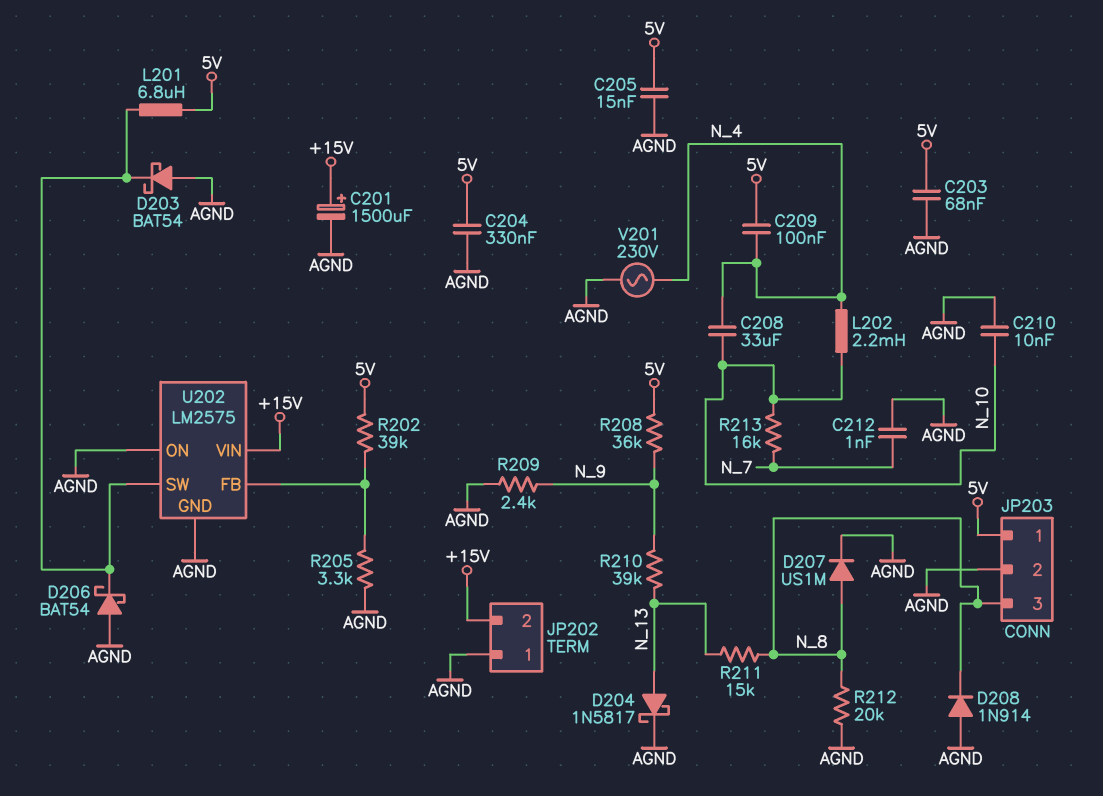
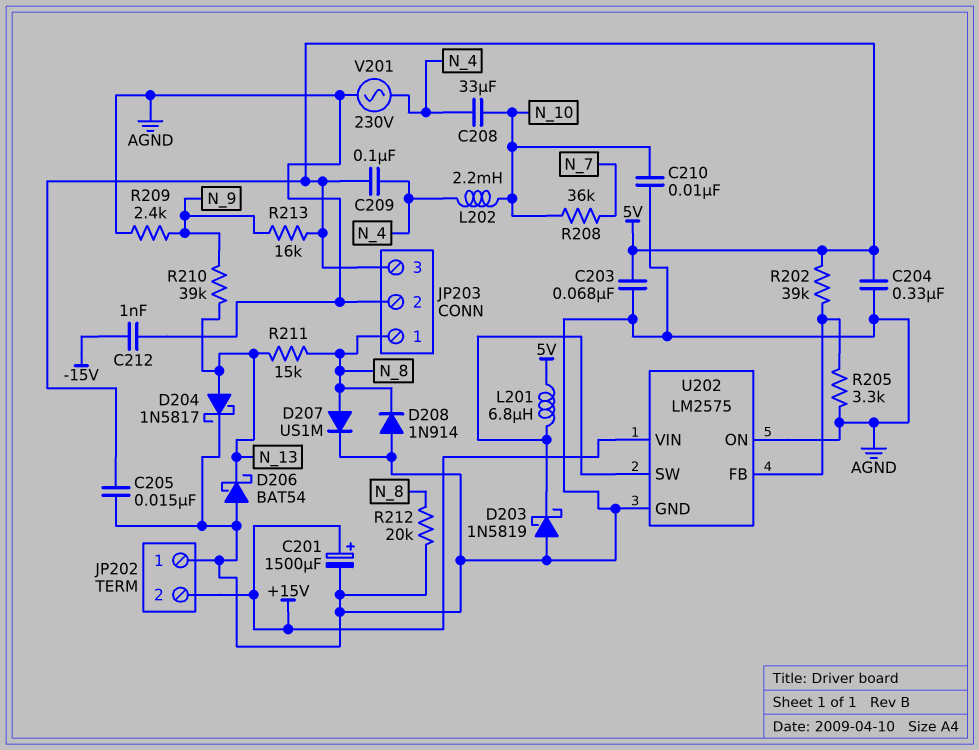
C212: 1nF (AGND, N_7) -> 1nF (-15V, AGND)
D203: schottky BAT54 (A AGND, K U202/SW) -> schottky 1N5819 (A AGND, K U202/SW)
D206: schottky BAT54 (A AGND, K U202/SW) -> schottky BAT54 (A AGND, K N_13)
JP203 pin 1: 5V -> N_8
JP203 pin 3: N_8 -> 5V
R208: 36k (5V, N_9) -> 36k (N_7, N_10)
R213: 16k (N_7, N_10) -> 16k (5V, N_9)

